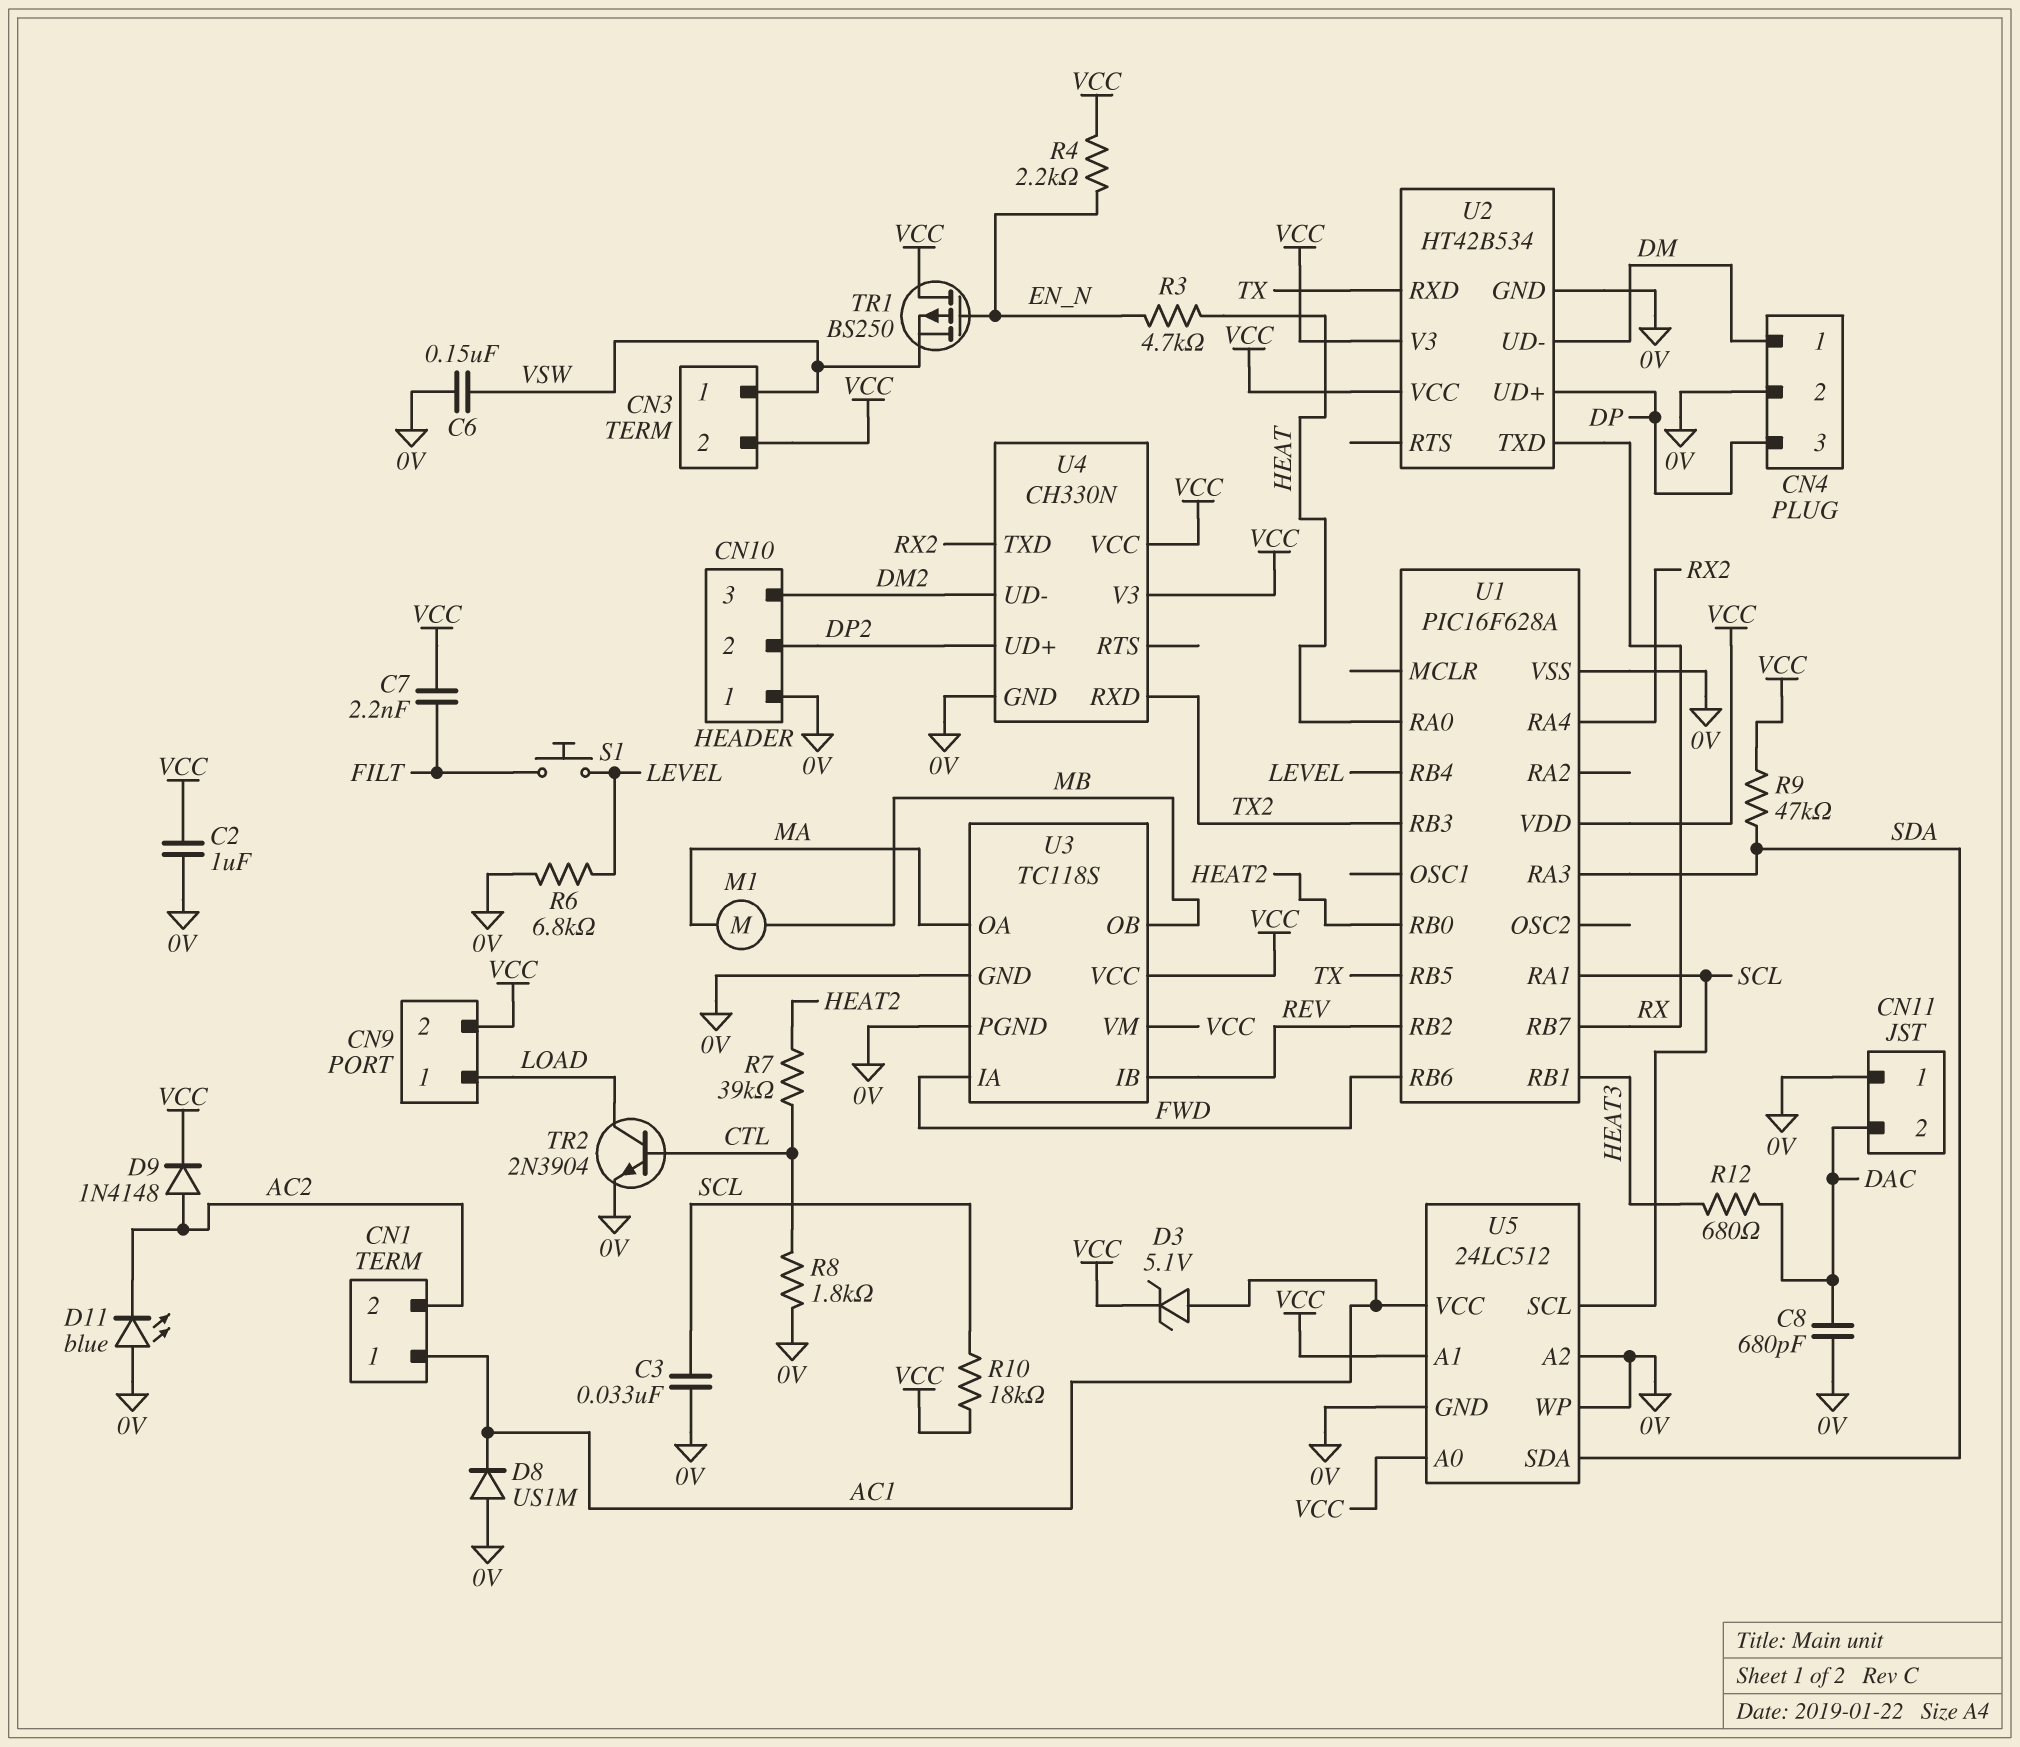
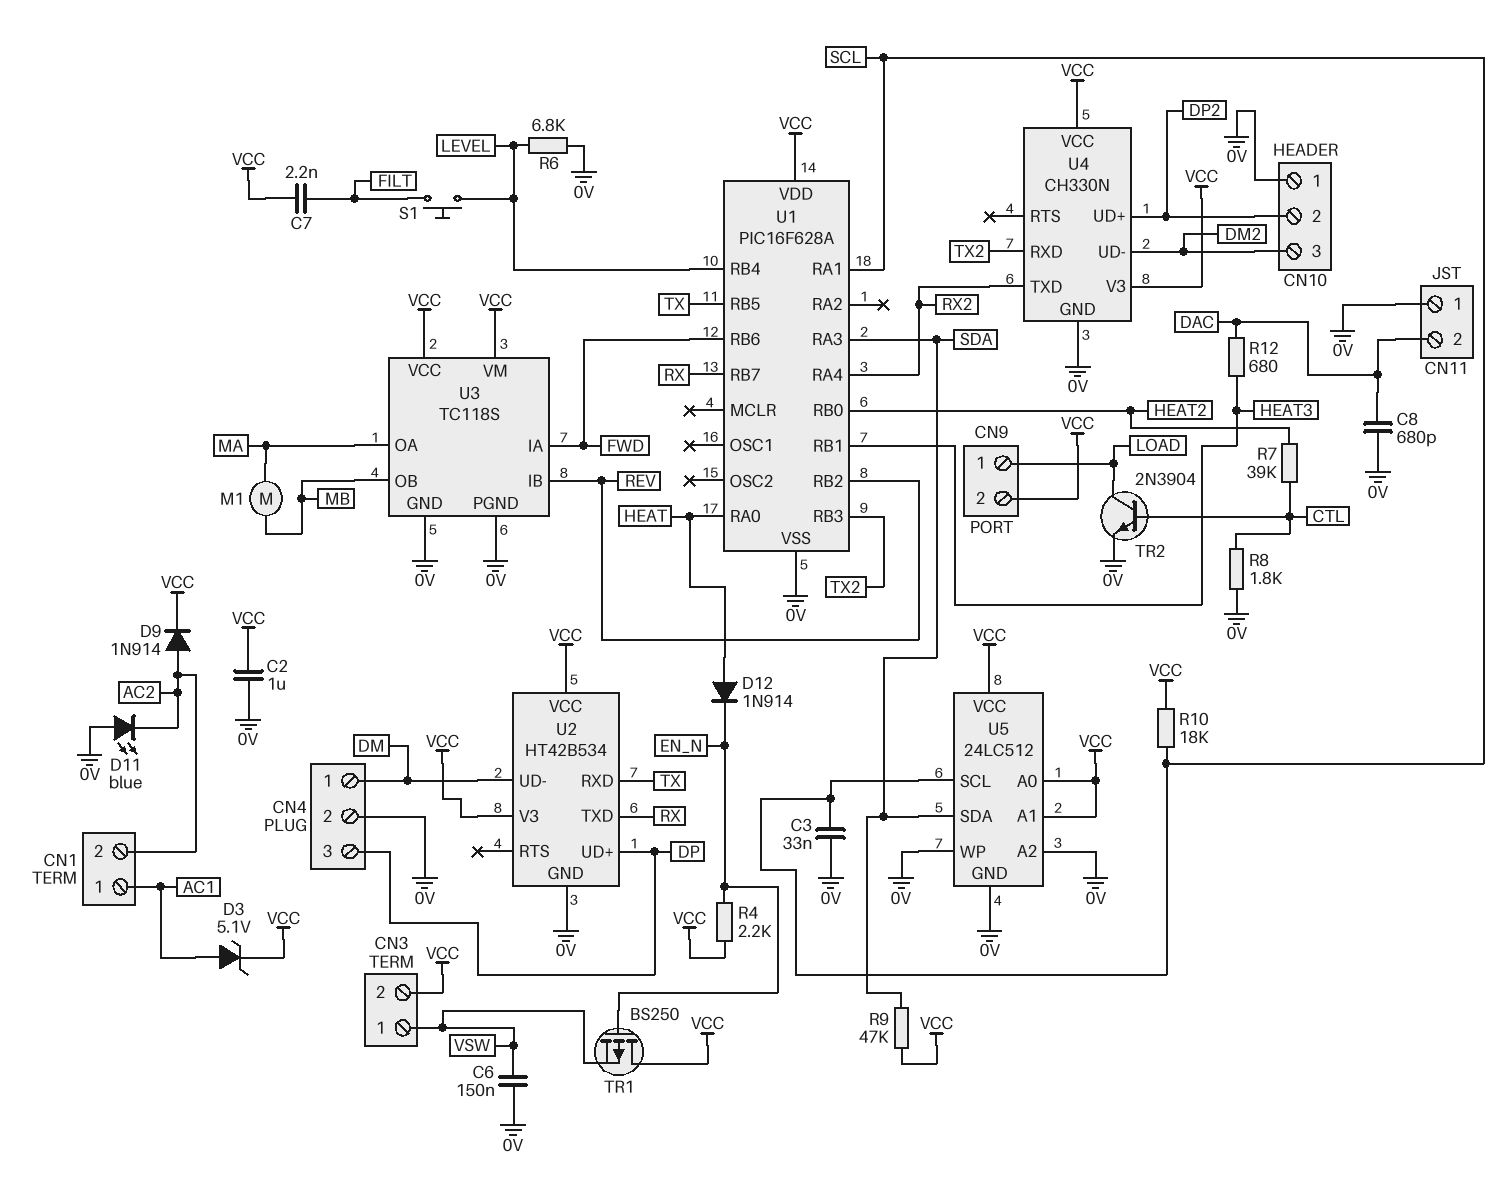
D8: diode US1M (A 0V, K AC1) -> none
D9: diode 1N4148 (A AC2, K VCC) -> diode 1N914 (A AC2, K VCC)
D12: none -> diode 1N914 (A HEAT, K EN_N)
R3: 4.7k (EN_N, HEAT) -> none
U5 pin VCC: AC1 -> VCC

